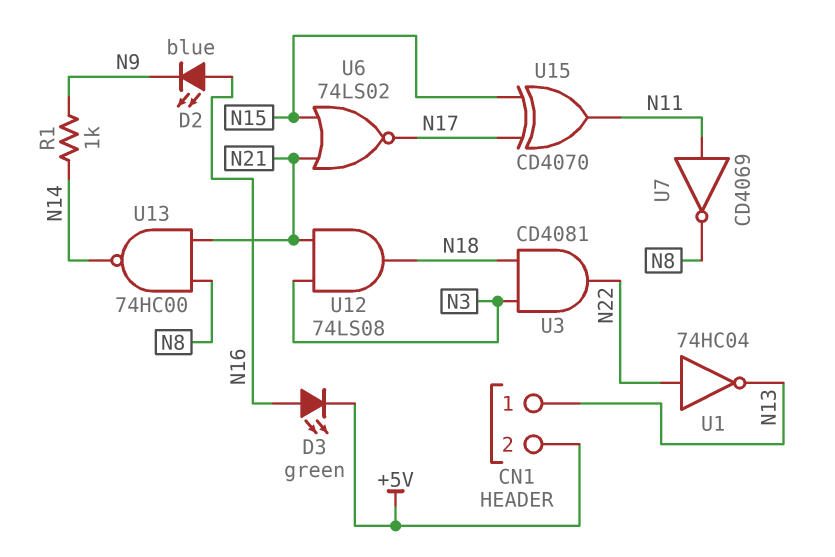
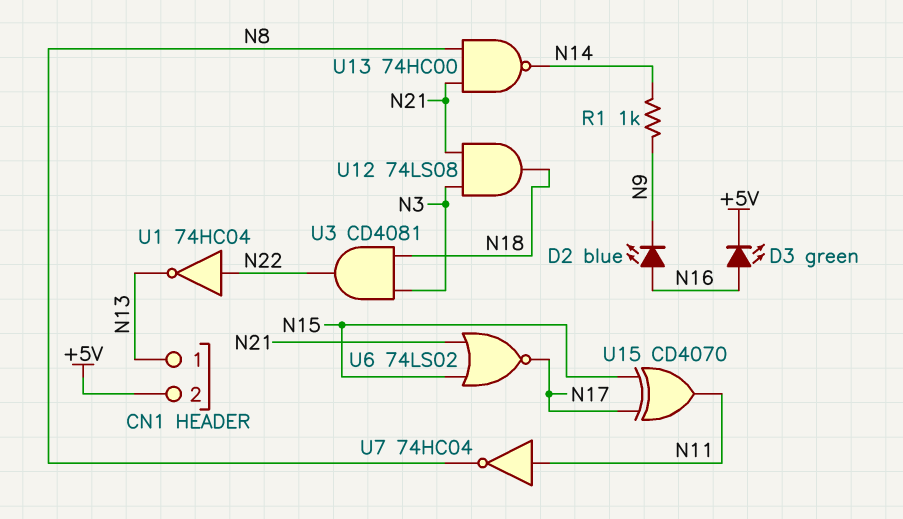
U7: NOT CD4069 (in N11, out N8) -> NOT 74HC04 (in N11, out N8)

